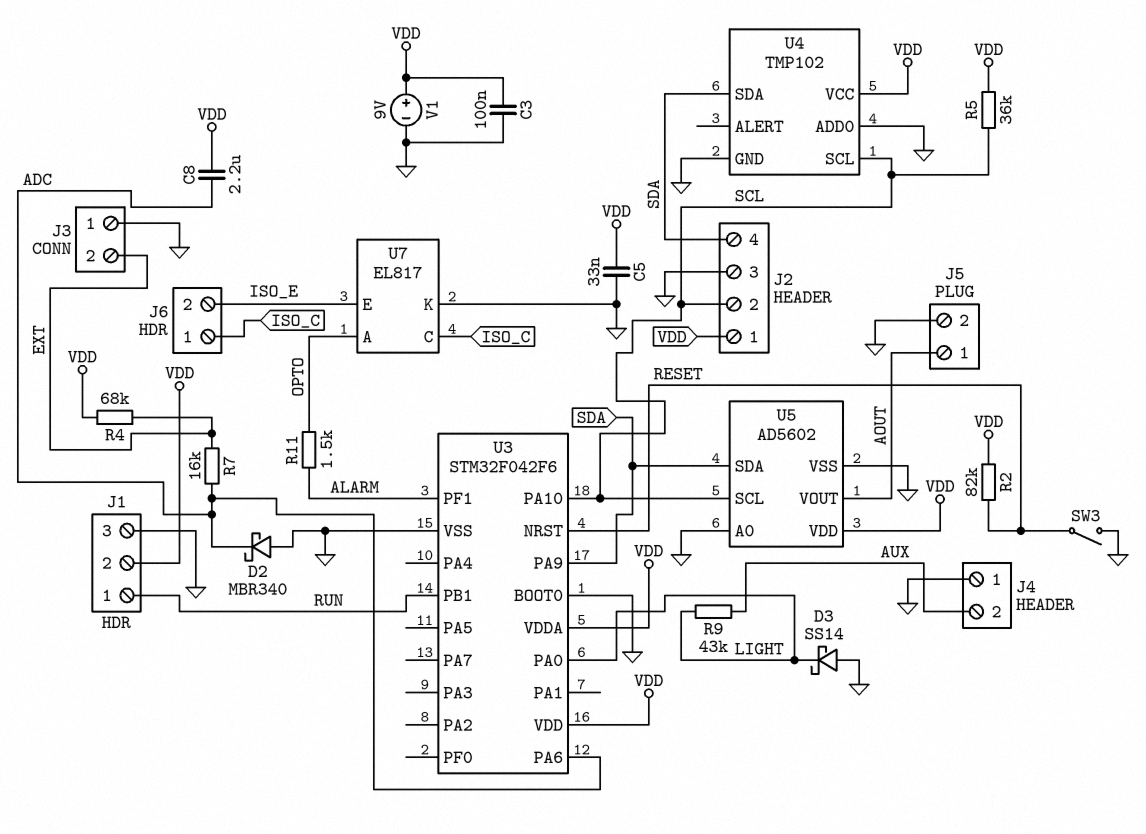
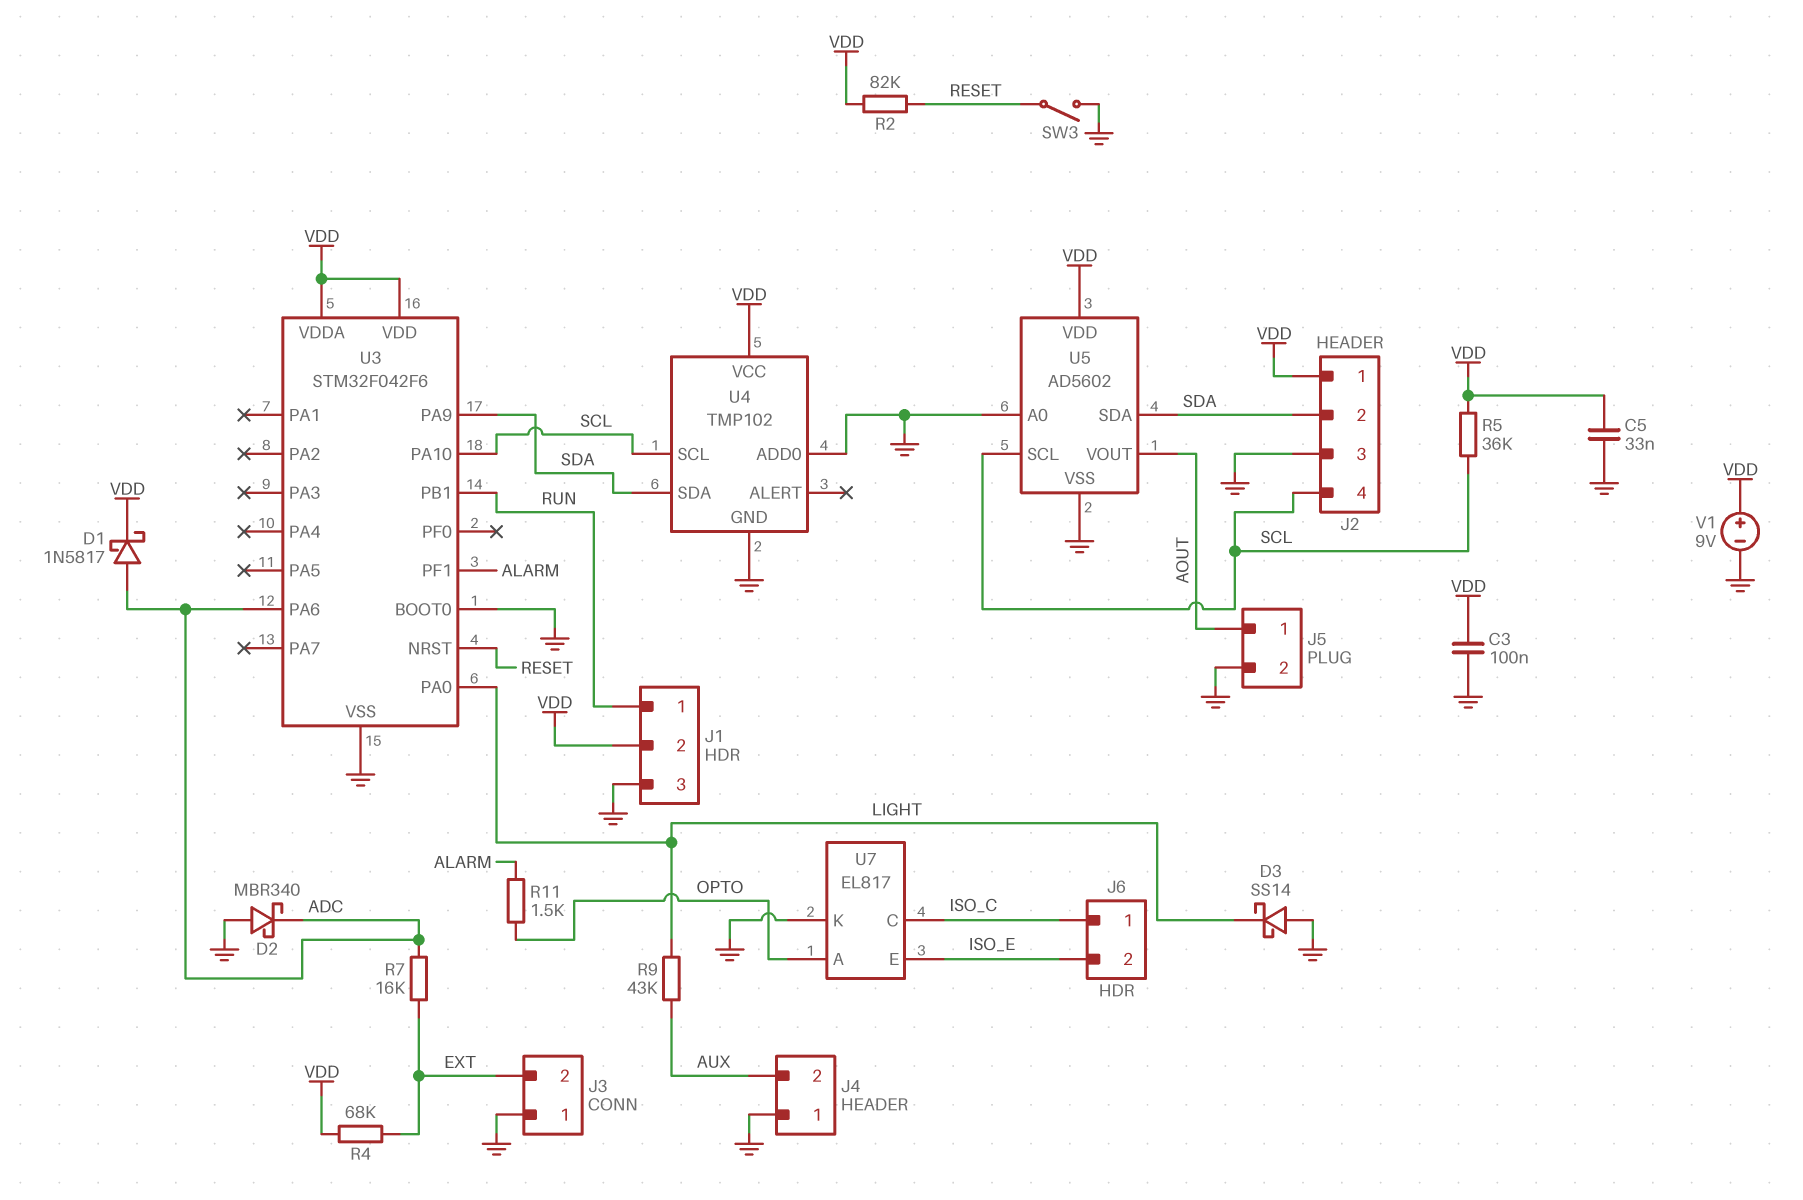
C8: 2.2uF (ADC, VDD) -> none
D1: none -> schottky 1N5817 (A ADC, K VDD)
J2 pin 2: SCL -> SDA
J2 pin 4: SDA -> SCL

